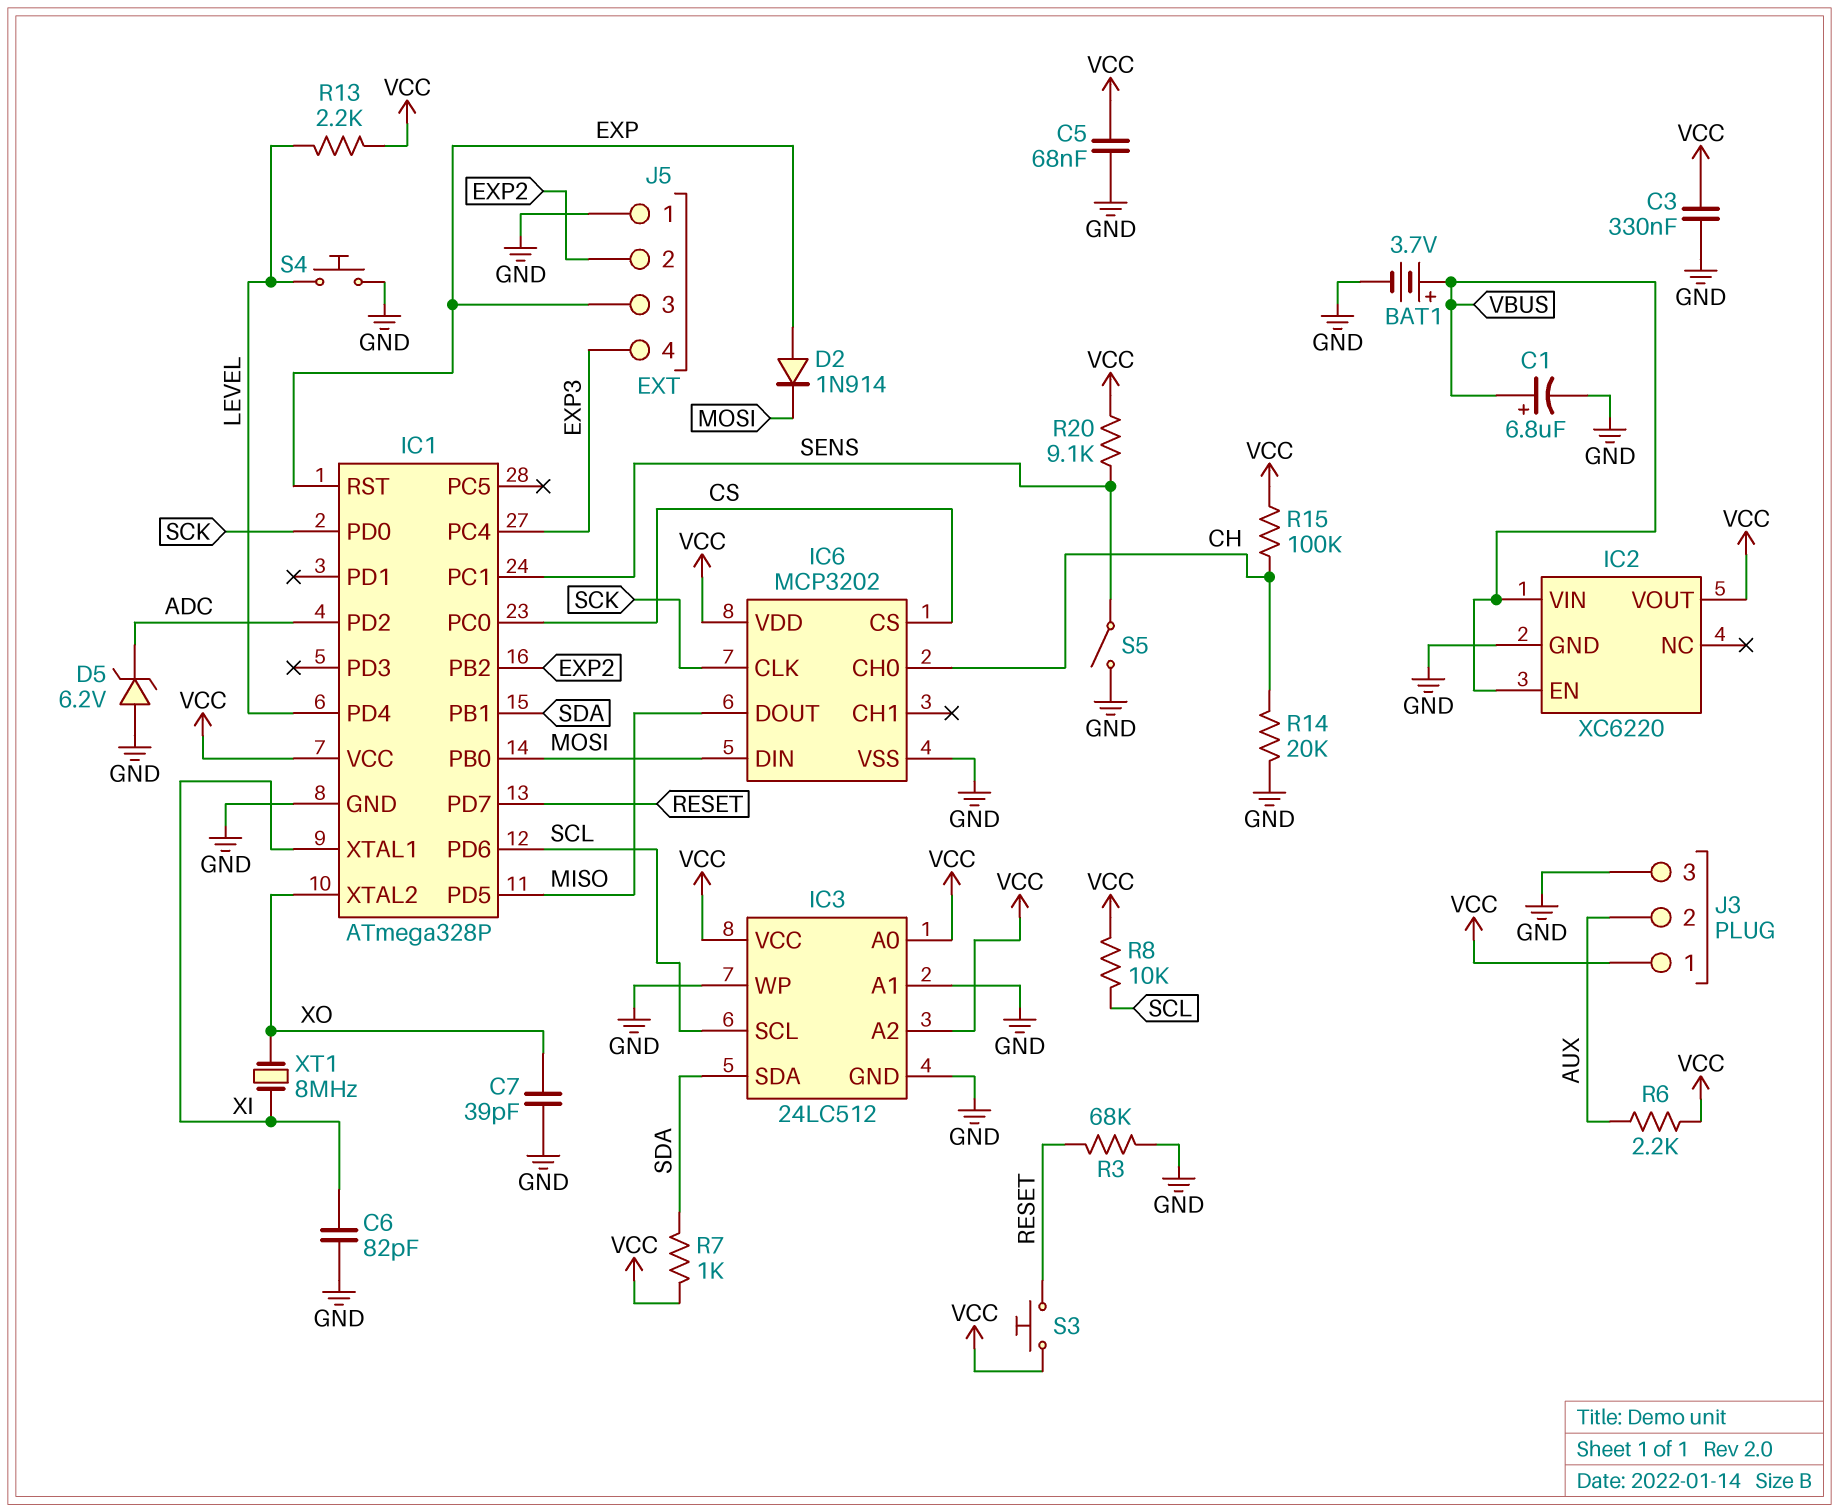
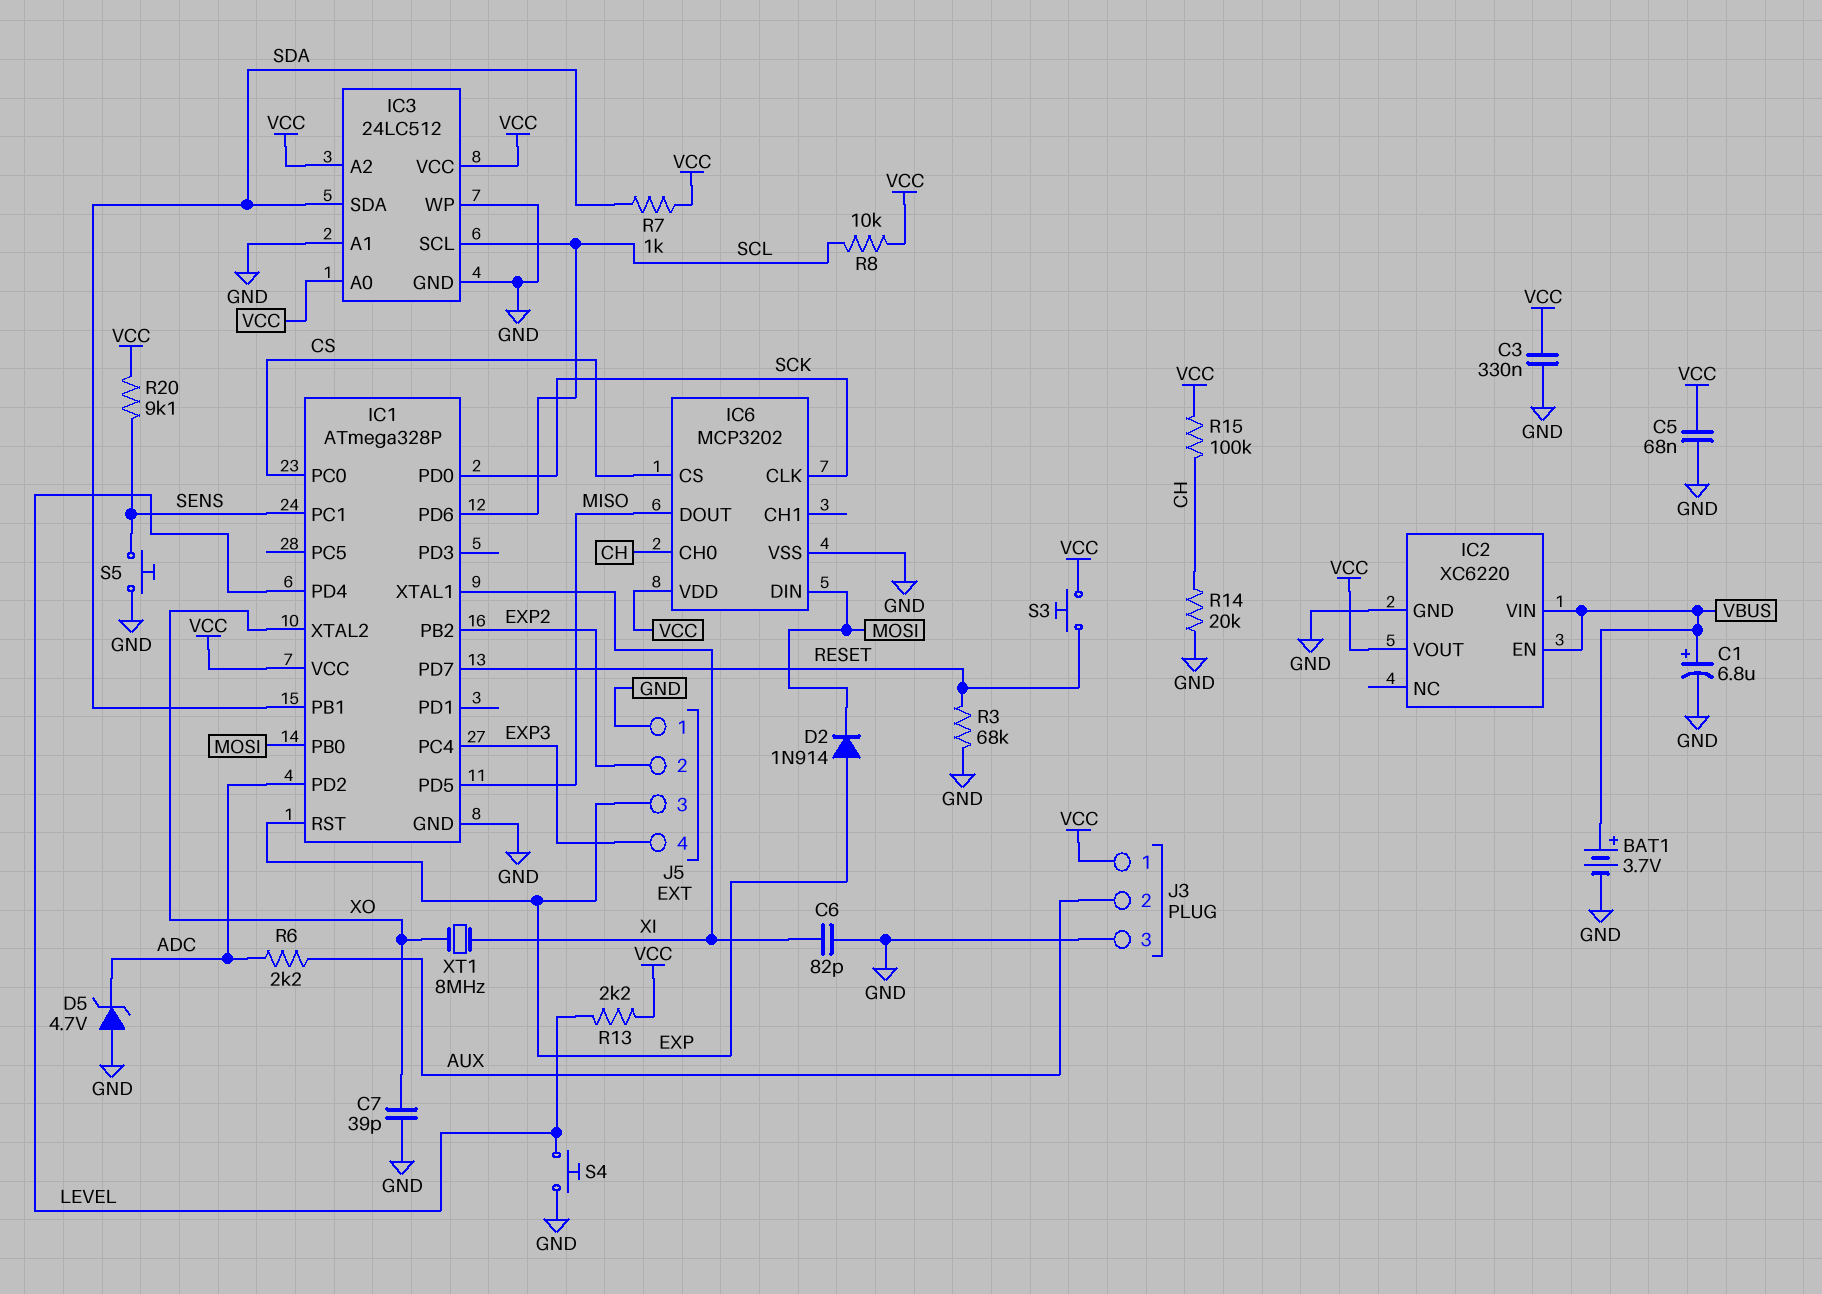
D5: zener 6.2V (A GND, K ADC) -> zener 4.7V (A GND, K ADC)
R6: 2.2k (AUX, VCC) -> 2.2k (ADC, AUX)
S5: switch (GND, SENS) -> button (GND, SENS)

